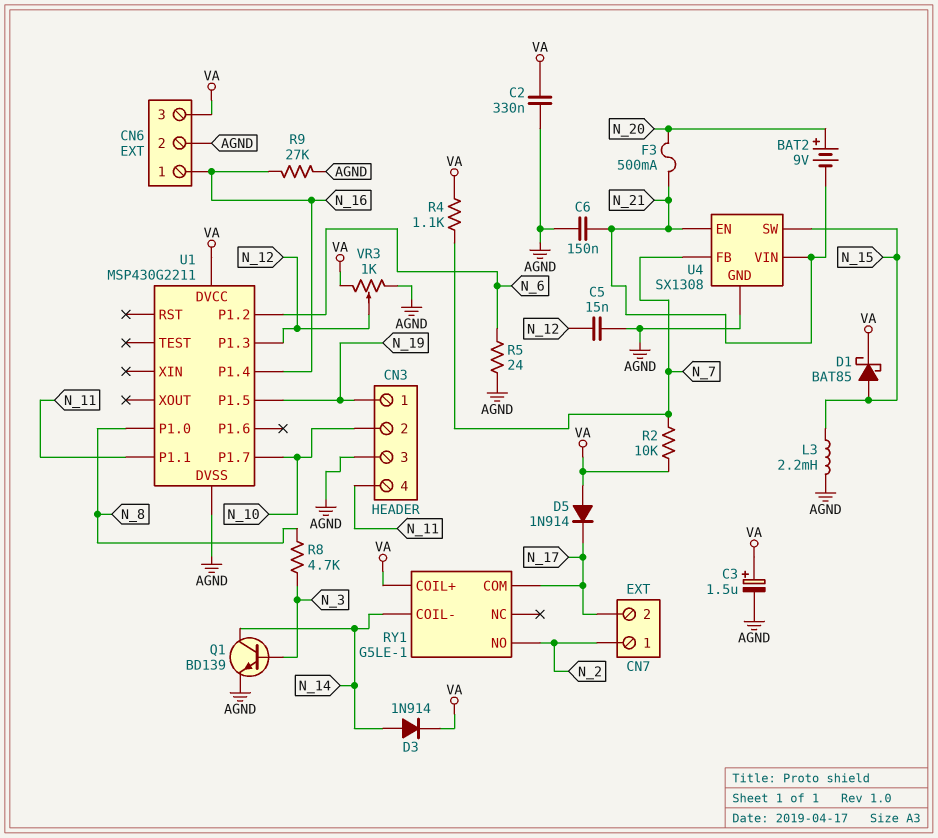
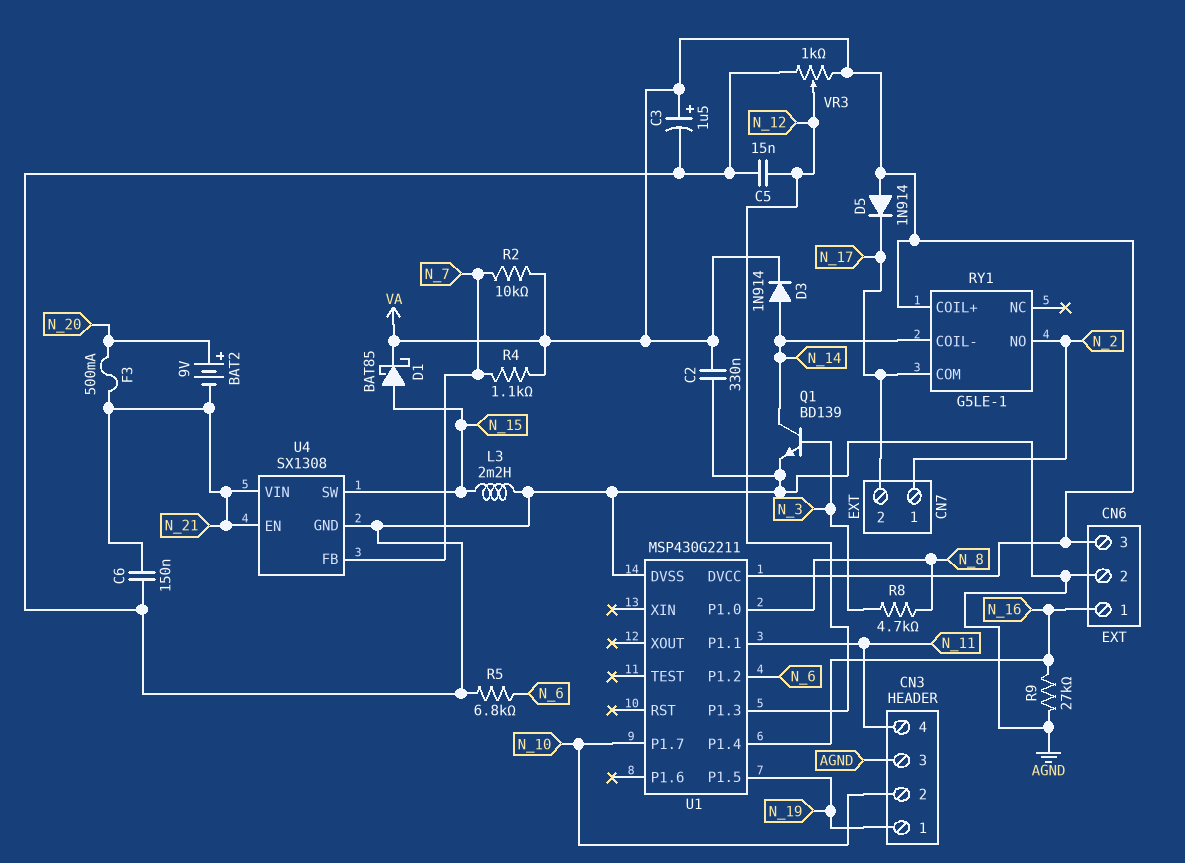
R5: 24 (AGND, N_6) -> 6.8k (AGND, N_6)

